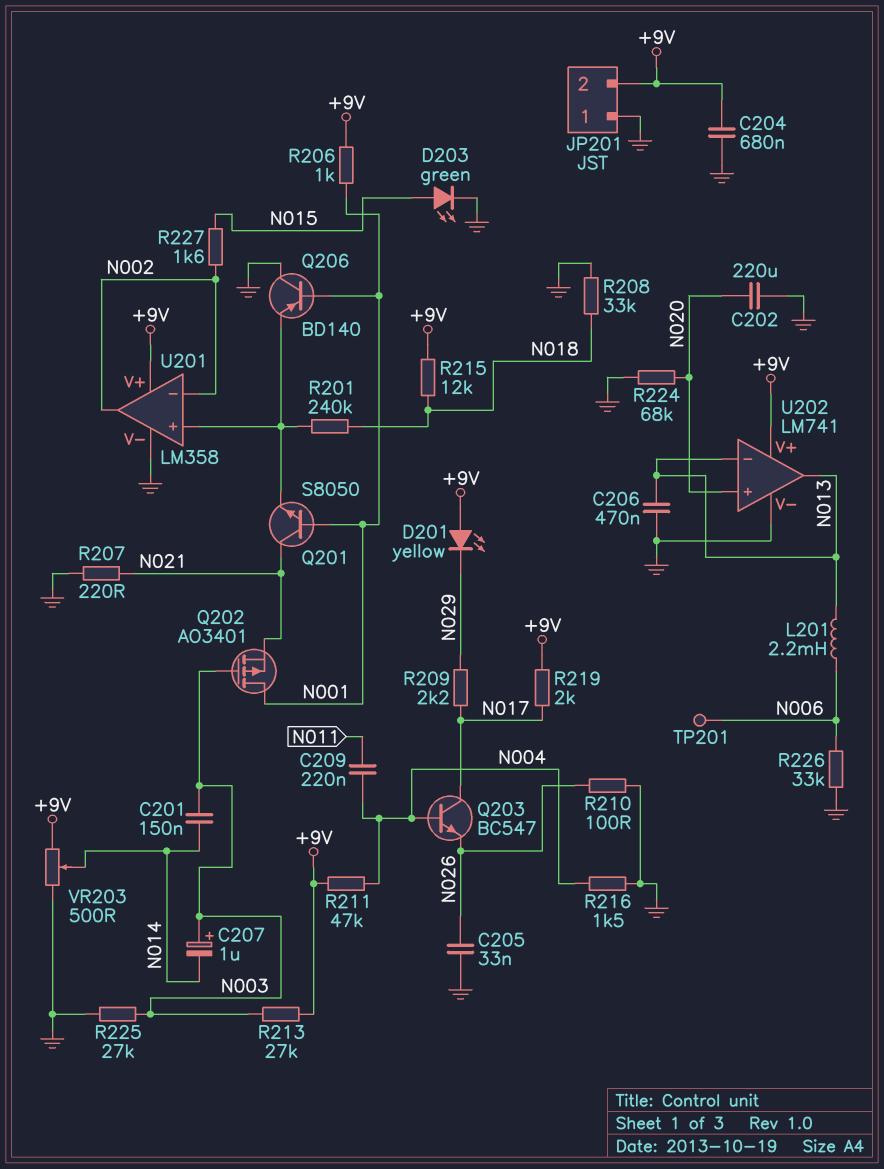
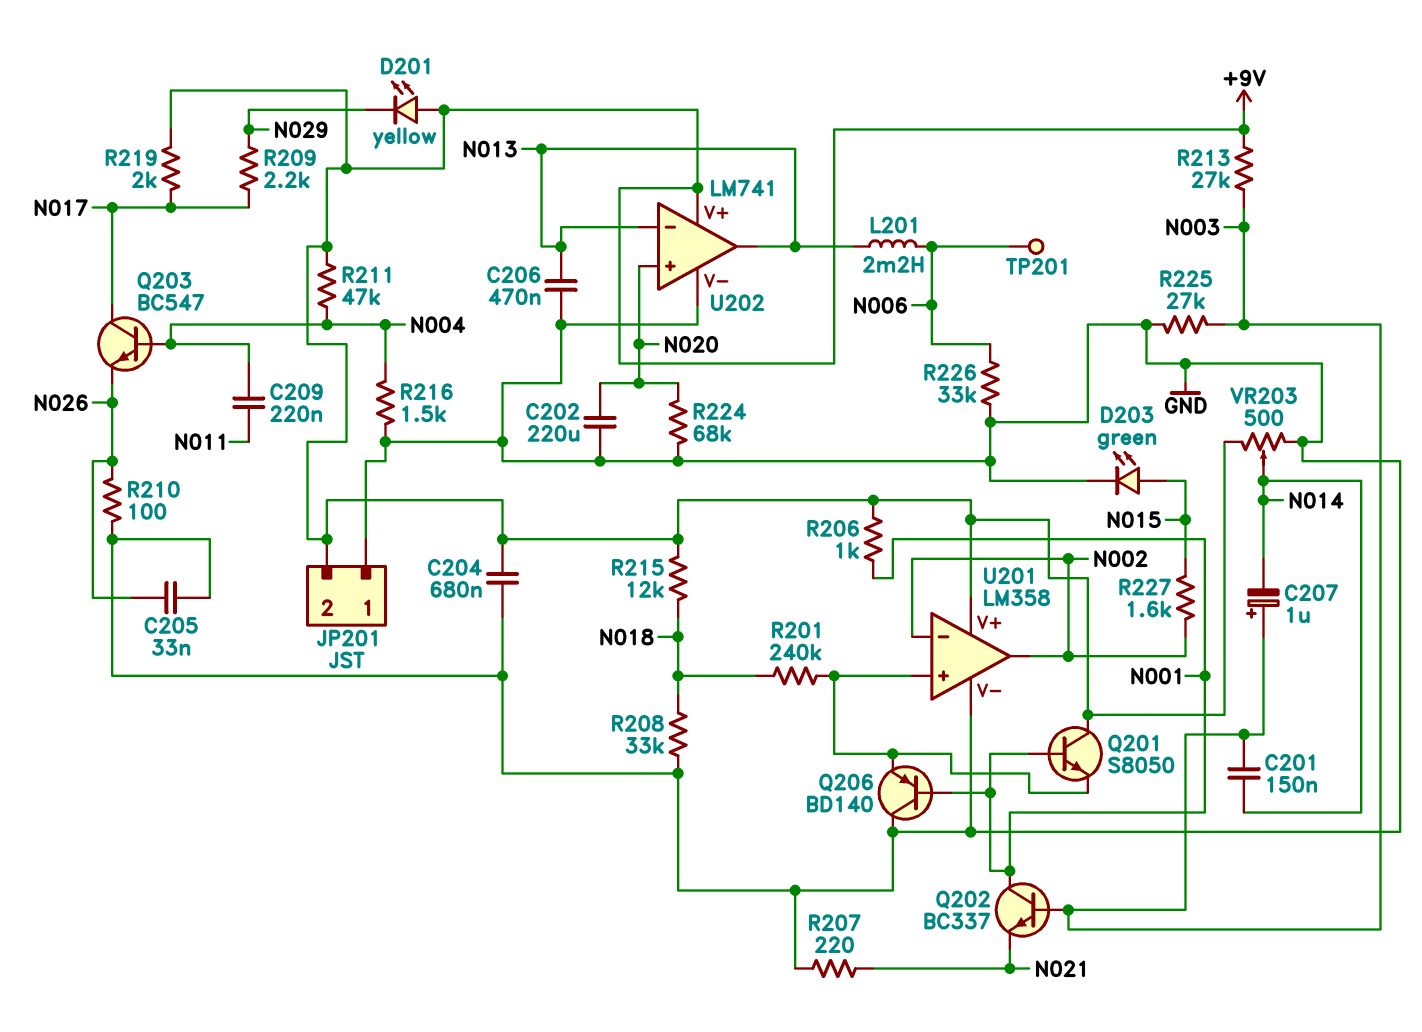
Q201: NPN S8050 (B N001, C N021, E U201/in+) -> NPN S8050 (B N001, C +9V, E U201/in+)
Q202: PMOS AO3401 (G N003, D N001, S N021) -> NPN BC337 (B N003, C N001, E N021)

